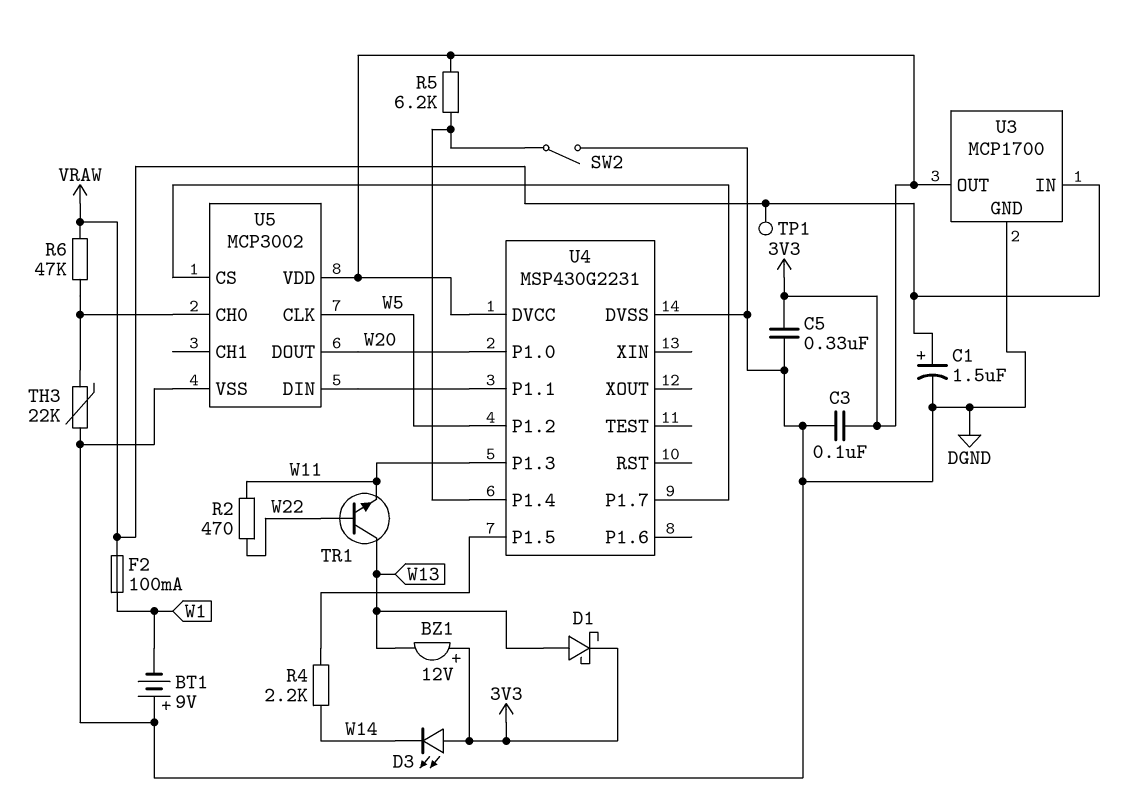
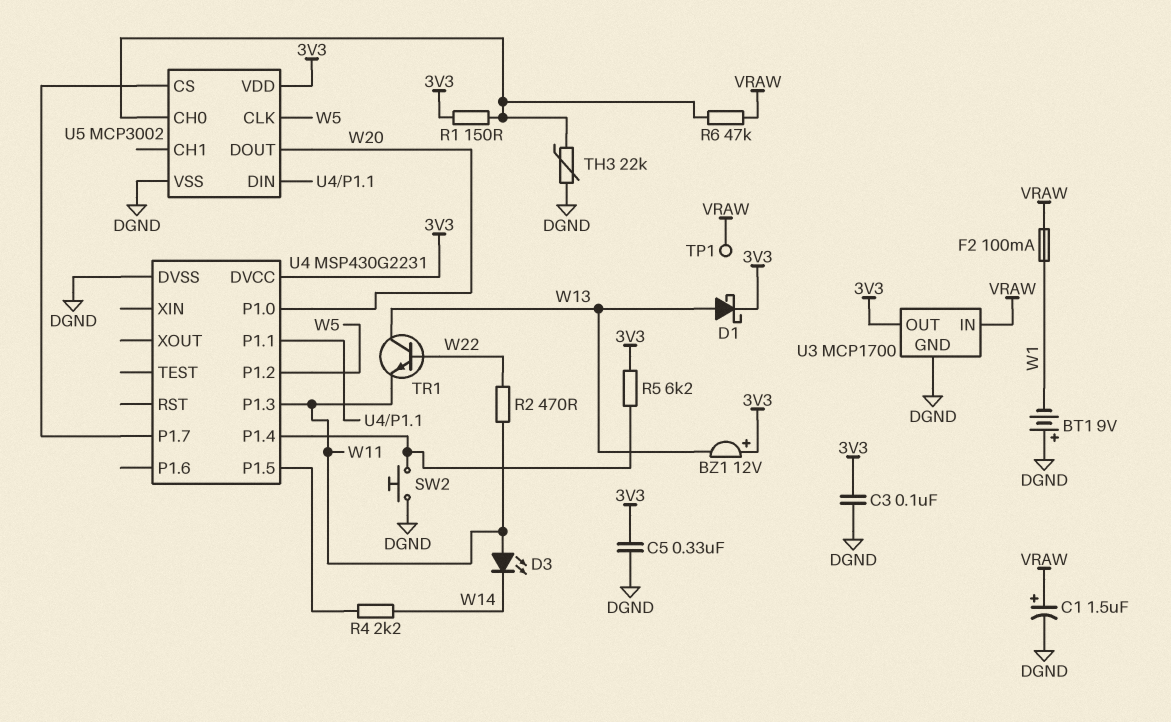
D3: LED (A 3V3, K W14) -> LED (A W11, K W14)
R1: none -> 150 (3V3, U5/CH0)
SW2: switch (DGND, U4/P1.4) -> button (DGND, U4/P1.4)

